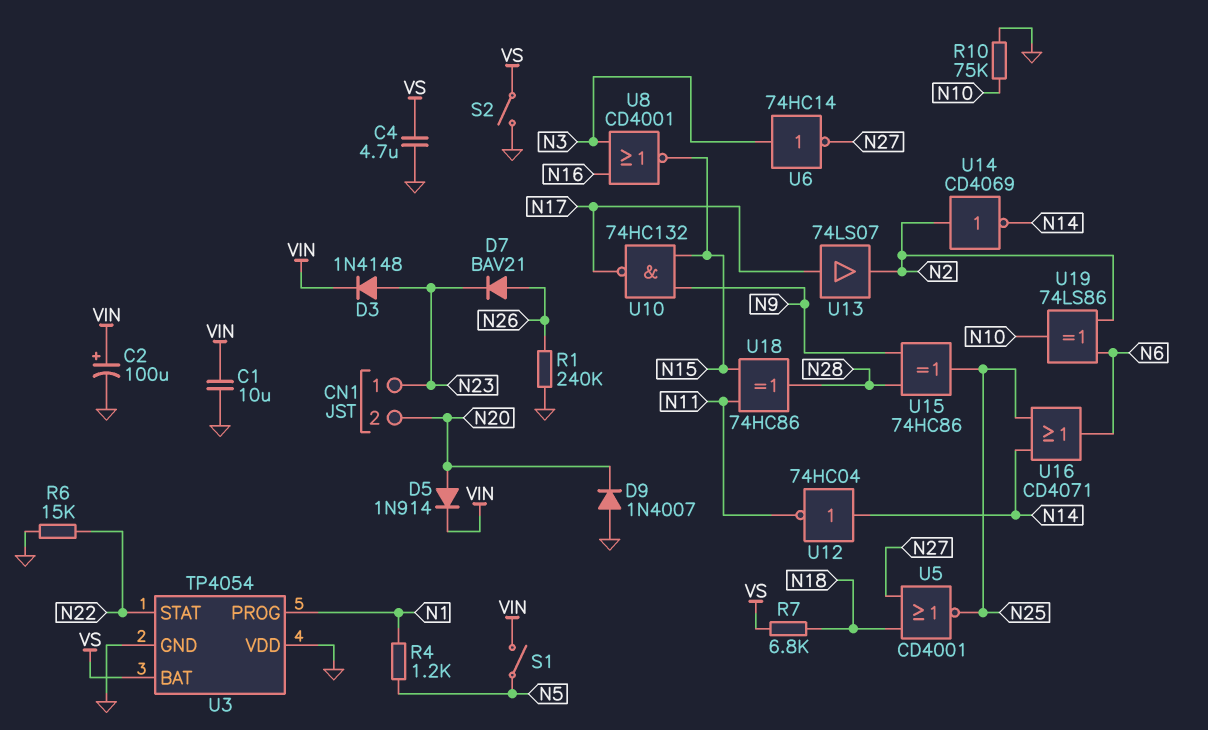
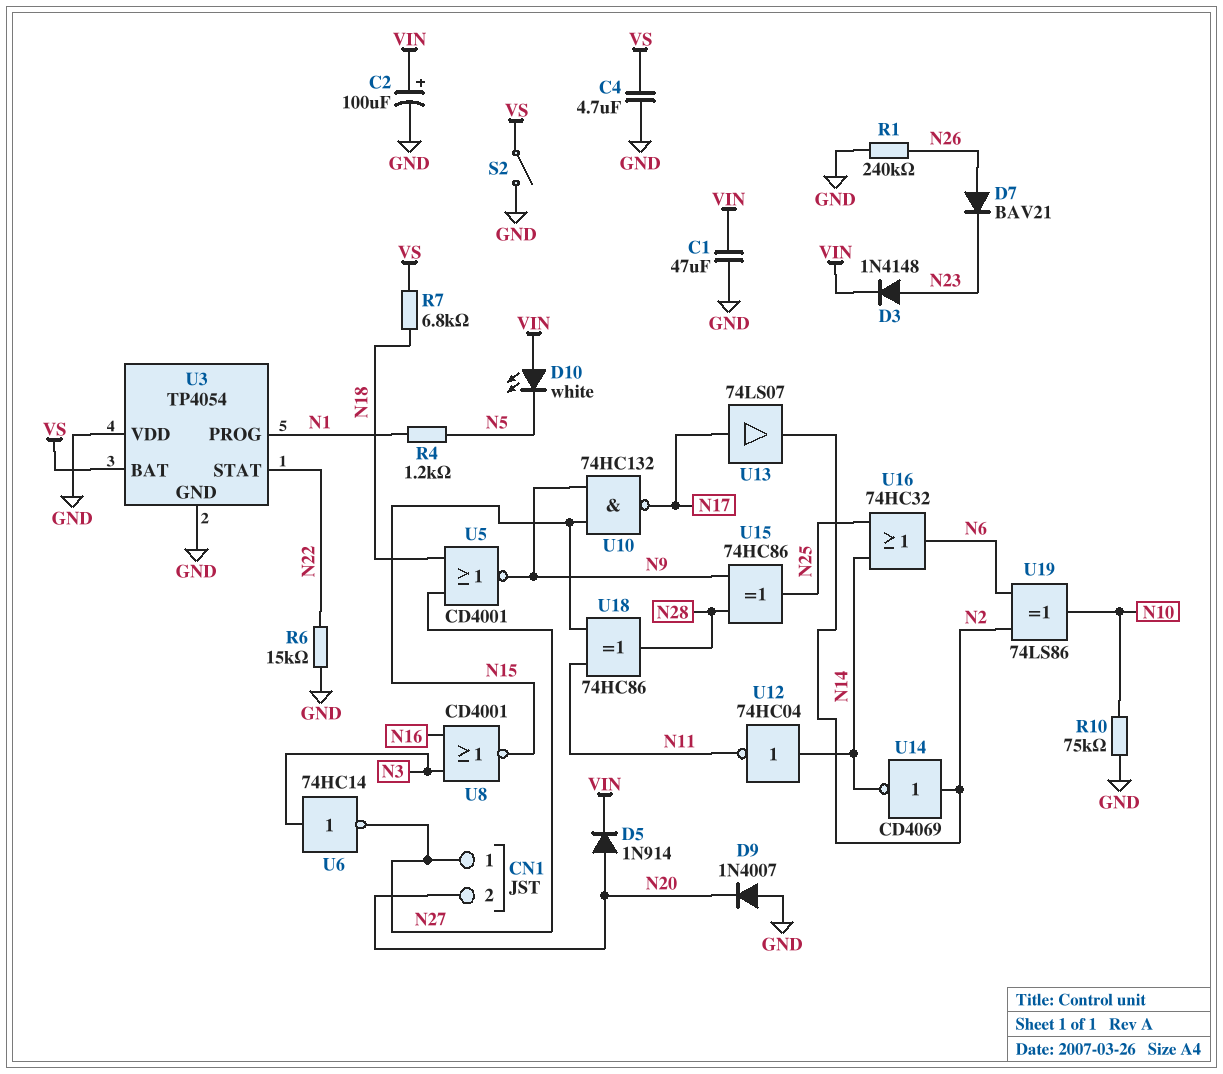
C1: 10uF (GND, VIN) -> 47uF (GND, VIN)
CN1 pin 1: N23 -> N27
D10: none -> LED white (A VIN, K N5)
S1: switch (N5, VIN) -> none
U5: NOR CD4001 (in N18, in N27, out N25) -> NOR CD4001 (in N18, in N27, out N9)
U16: OR CD4071 (in N14, in N25, out N6) -> OR 74HC32 (in N14, in N25, out N6)

